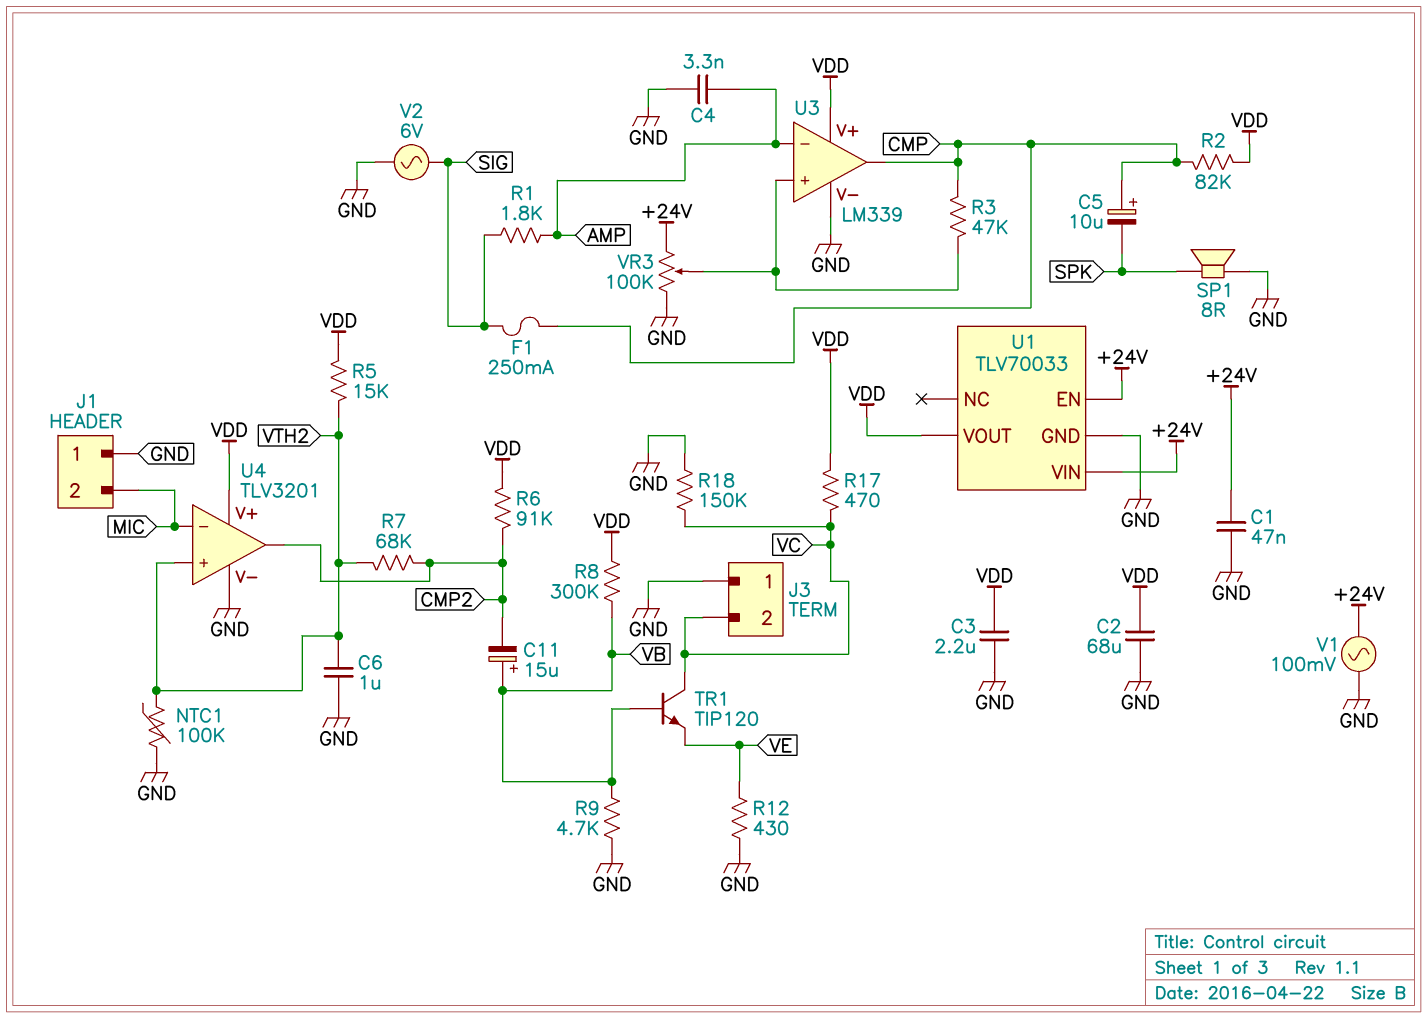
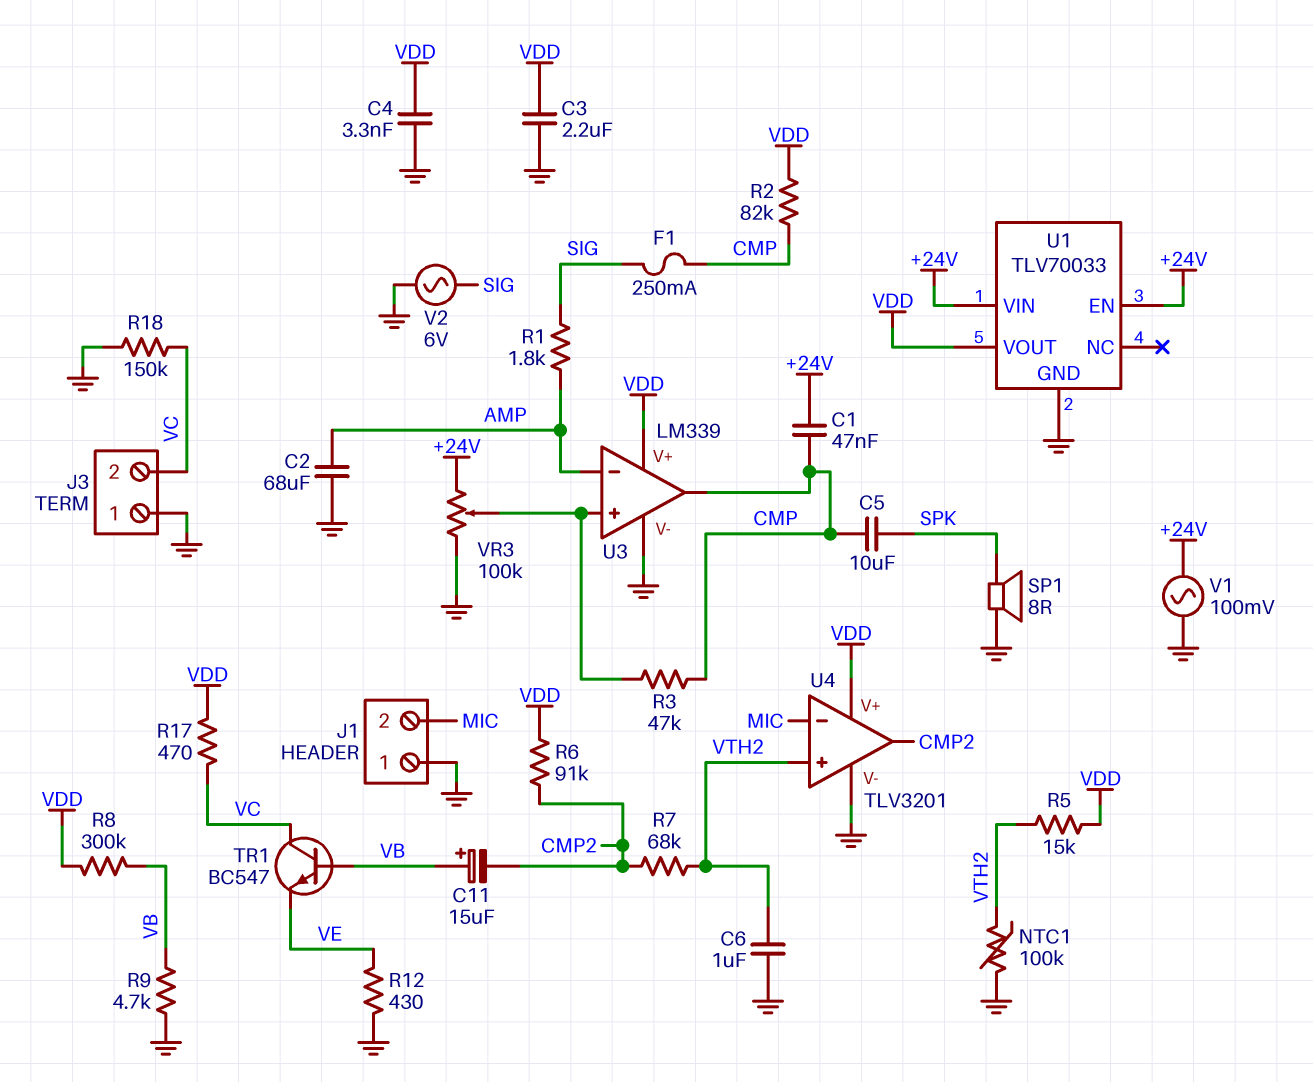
C1: 47nF (+24V, GND) -> 47nF (+24V, CMP)
C2: 68uF (GND, VDD) -> 68uF (AMP, GND)
C4: 3.3nF (AMP, GND) -> 3.3nF (GND, VDD)
C5: 10uF (plus CMP, minus SPK) -> 10uF (CMP, SPK)
TR1: NPN TIP120 (B VB, C VC, E VE) -> NPN BC547 (B VB, C VC, E VE)

